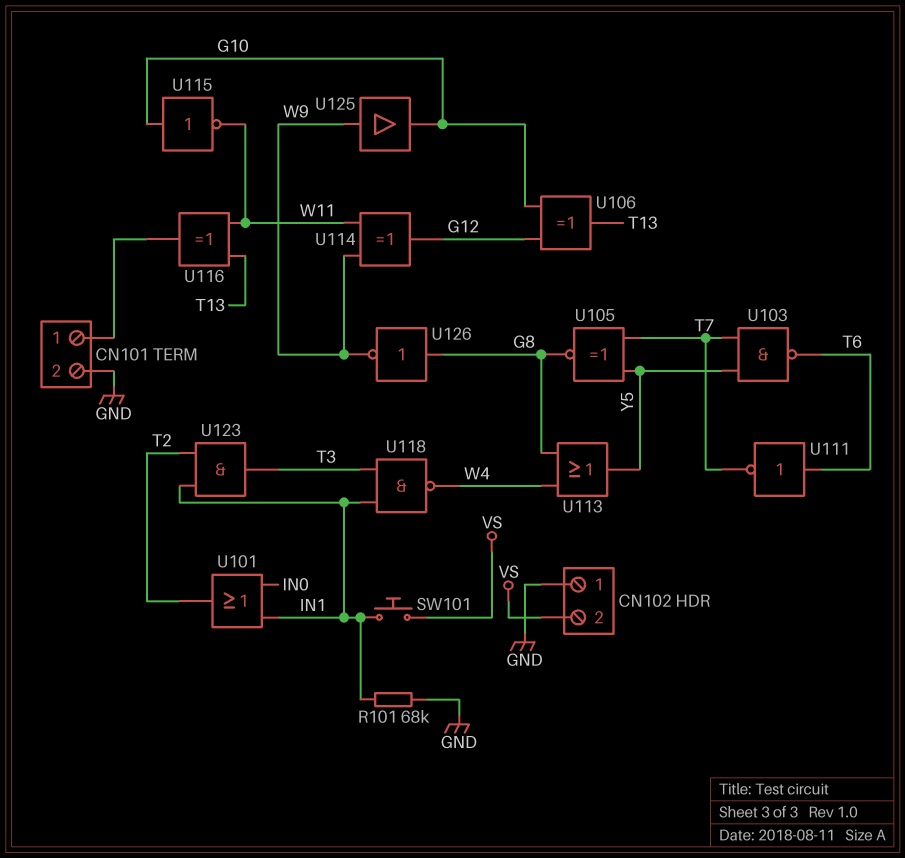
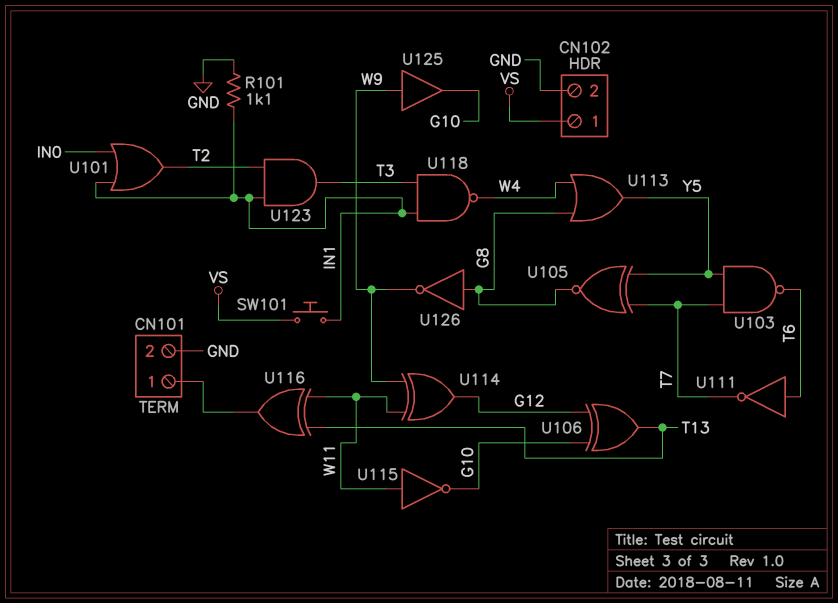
CN102 pin 1: GND -> VS
CN102 pin 2: VS -> GND
R101: 68k (GND, IN1) -> 1.1k (GND, IN1)
U115: NOT (in G10, out W11) -> NOT (in W11, out G10)

